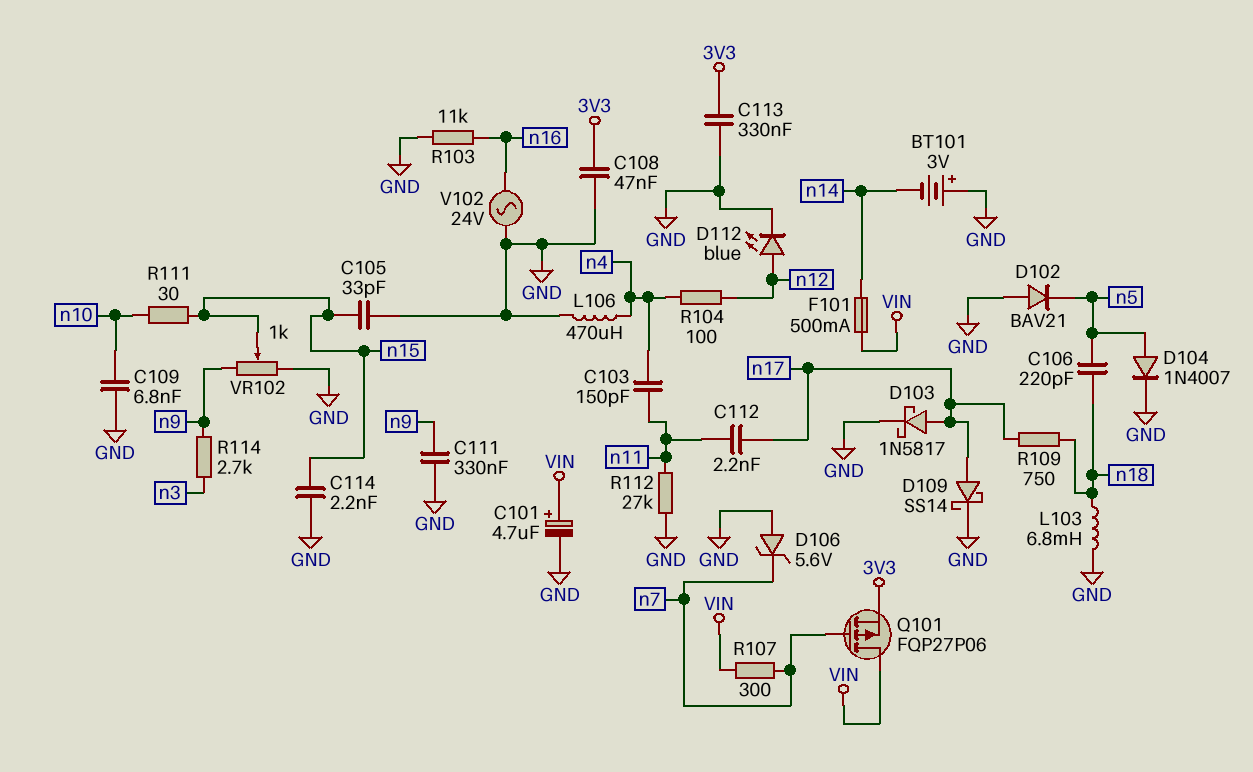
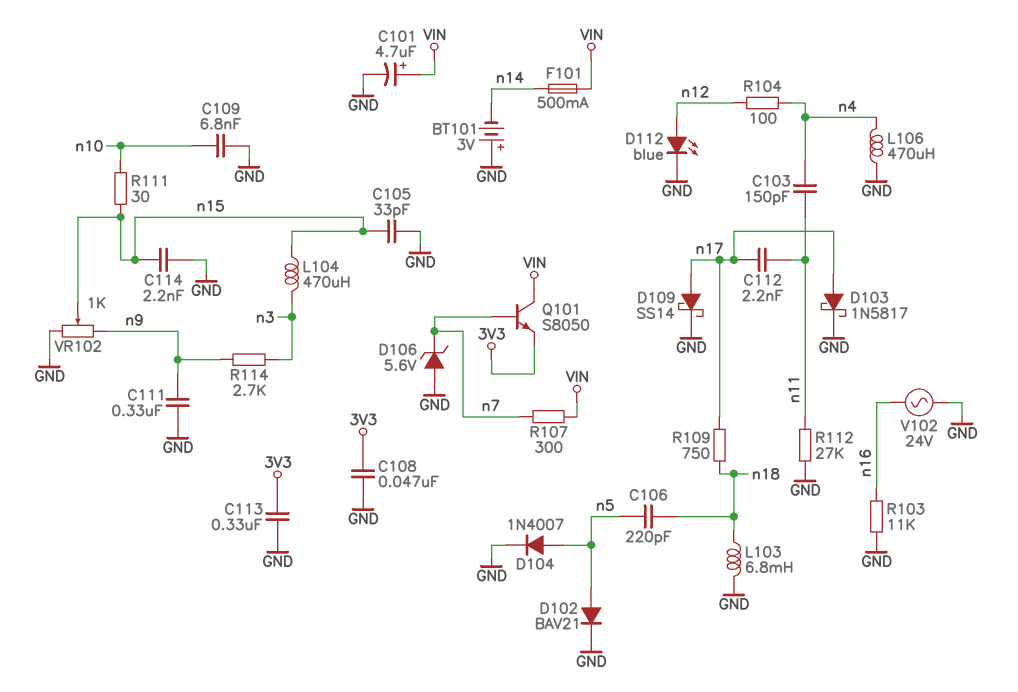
D102: diode BAV21 (A GND, K n5) -> diode BAV21 (A n5, K GND)
L104: none -> 470uH (n3, n15)
Q101: PMOS FQP27P06 (G n7, D VIN, S 3V3) -> NPN S8050 (B n7, C VIN, E 3V3)

